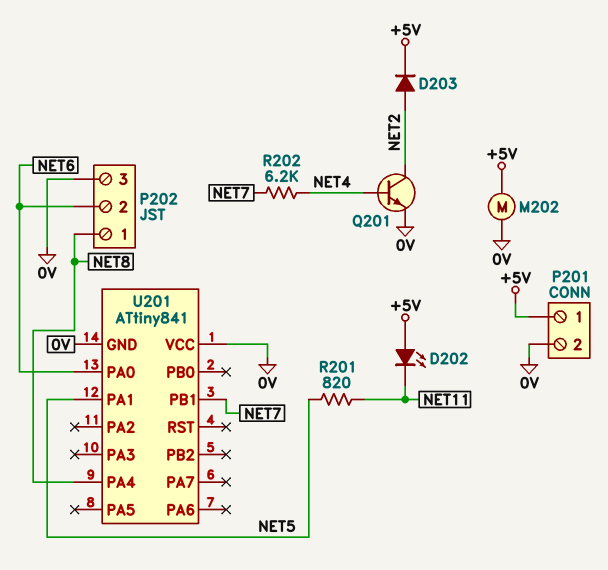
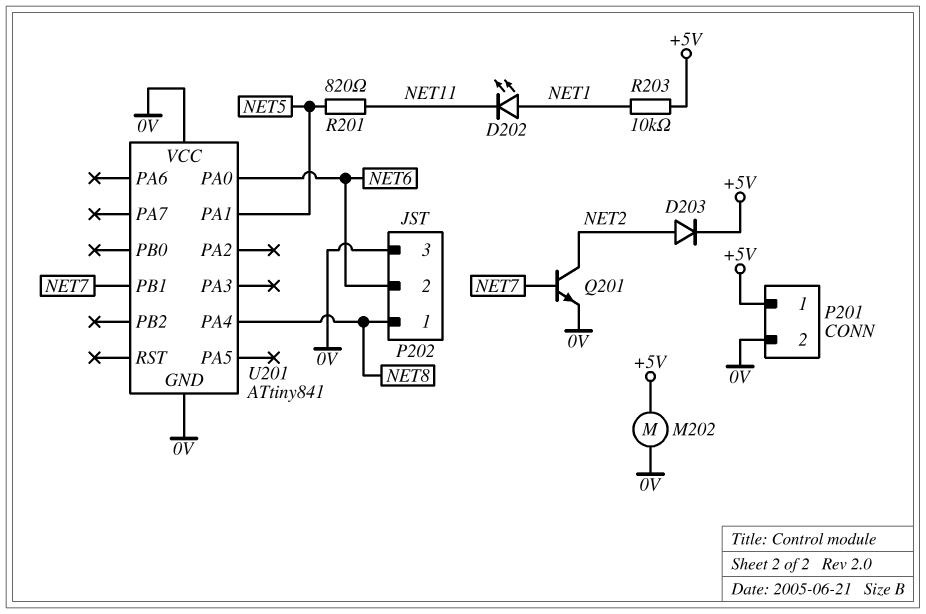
D202: LED (A +5V, K NET11) -> LED (A NET1, K NET11)
Q201: NPN (B NET4, C NET2, E 0V) -> NPN (B NET7, C NET2, E 0V)
R202: 6.2k (NET4, NET7) -> none
R203: none -> 10k (+5V, NET1)

